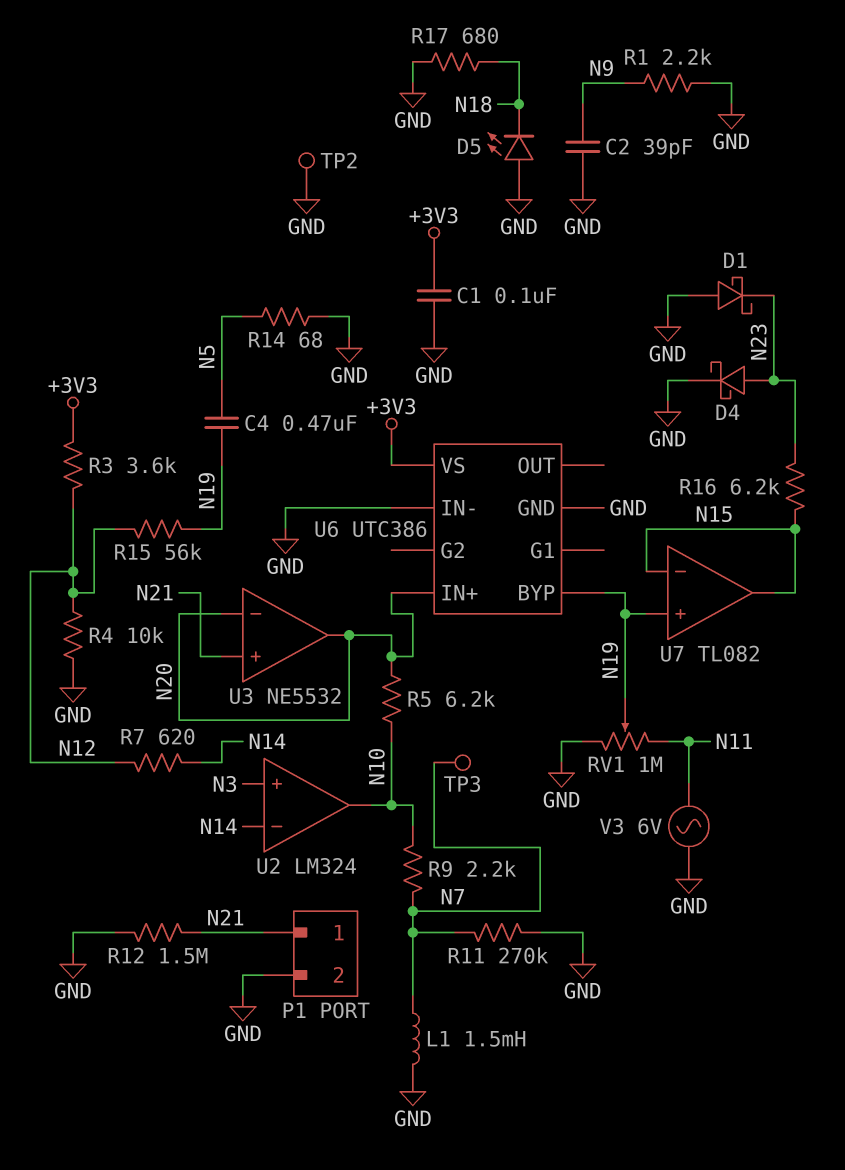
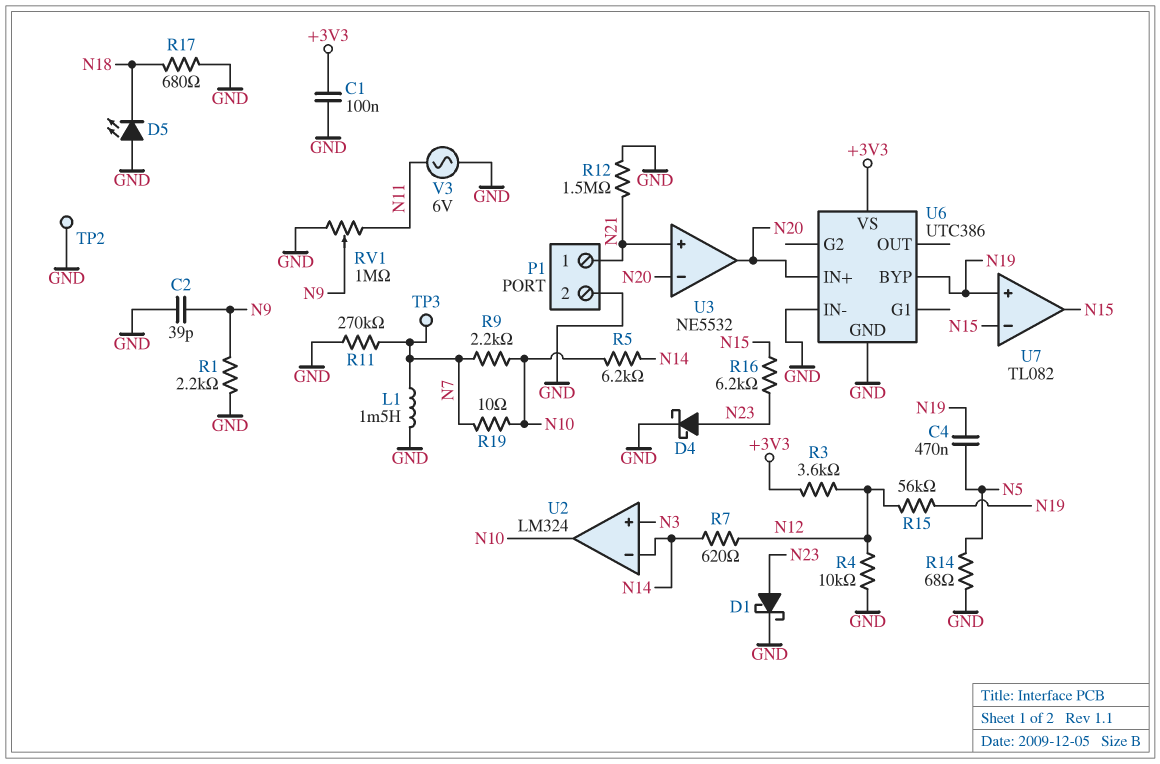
D1: schottky (A GND, K N23) -> schottky (A N23, K GND)
R5: 6.2k (N10, N20) -> 6.2k (N10, N14)
R19: none -> 10 (N7, N10)
RV1: 1M (GND, N11, wiper N19) -> 1M (GND, N11, wiper N9)

